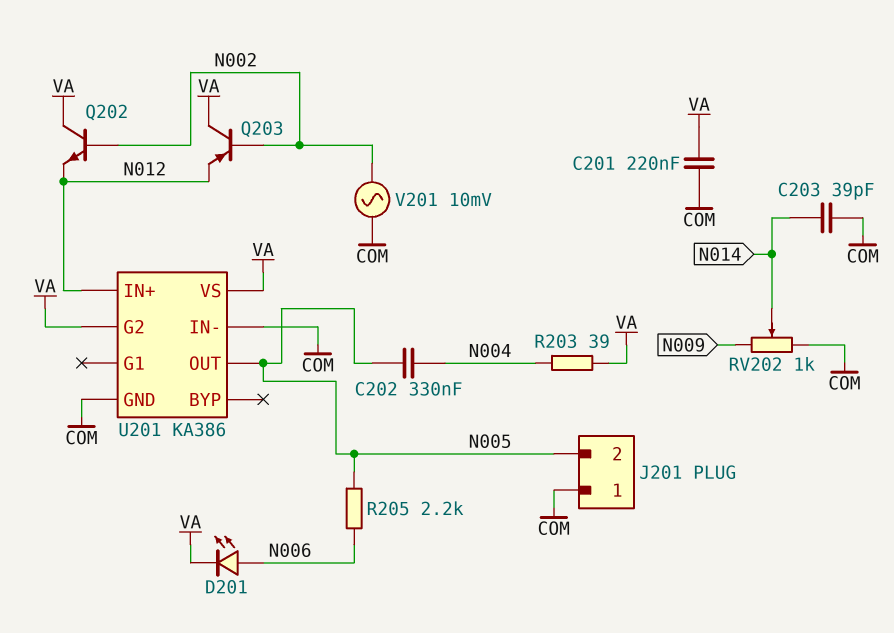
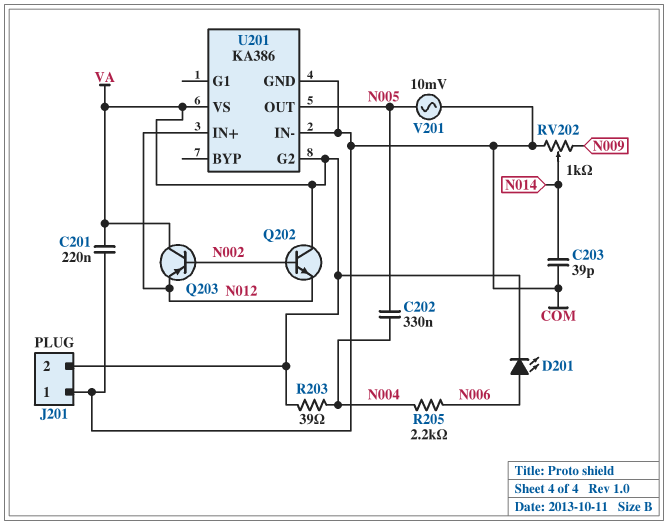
J201 pin 2: N005 -> VA
R205: 2.2k (N005, N006) -> 2.2k (N004, N006)
V201: AC 10mV (COM, N002) -> AC 10mV (COM, N005)

